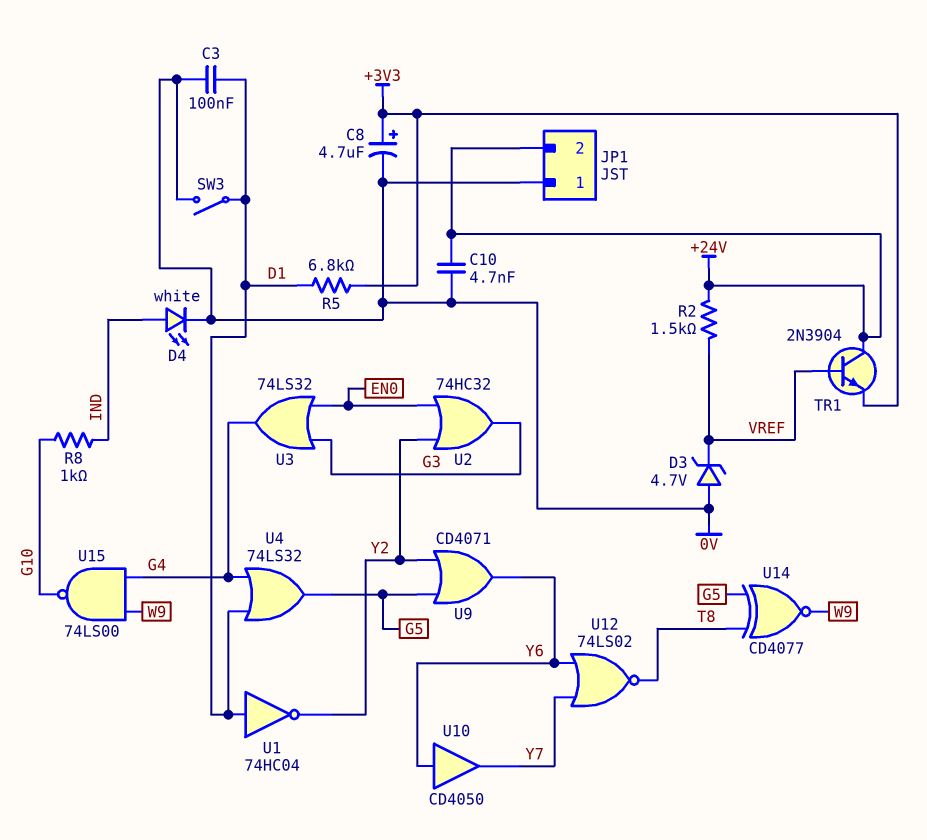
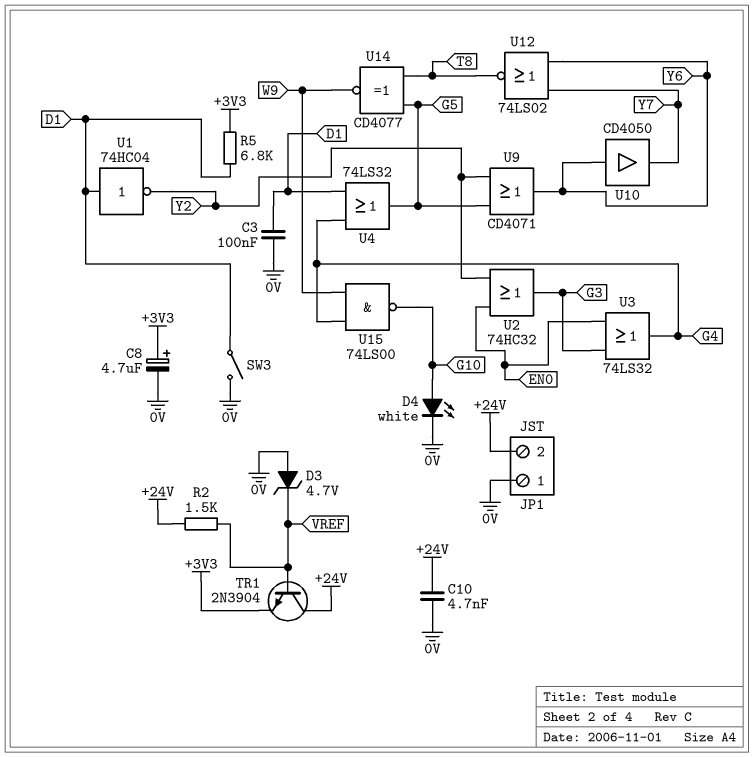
D4: LED white (A IND, K 0V) -> LED white (A G10, K 0V)
R8: 1k (G10, IND) -> none

